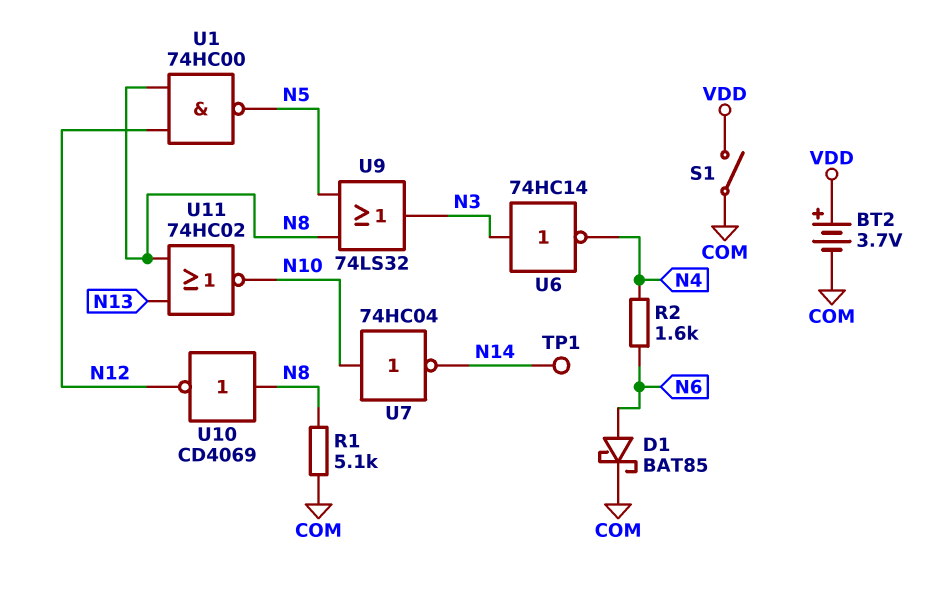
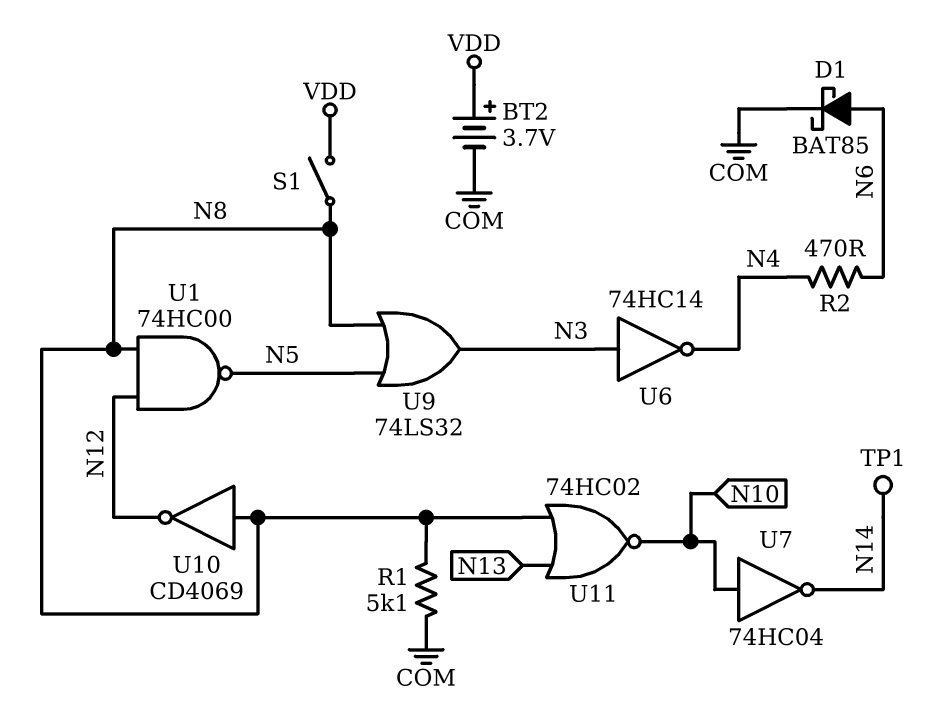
R2: 1.6k (N4, N6) -> 470 (N4, N6)
S1: switch (COM, VDD) -> switch (N8, VDD)

